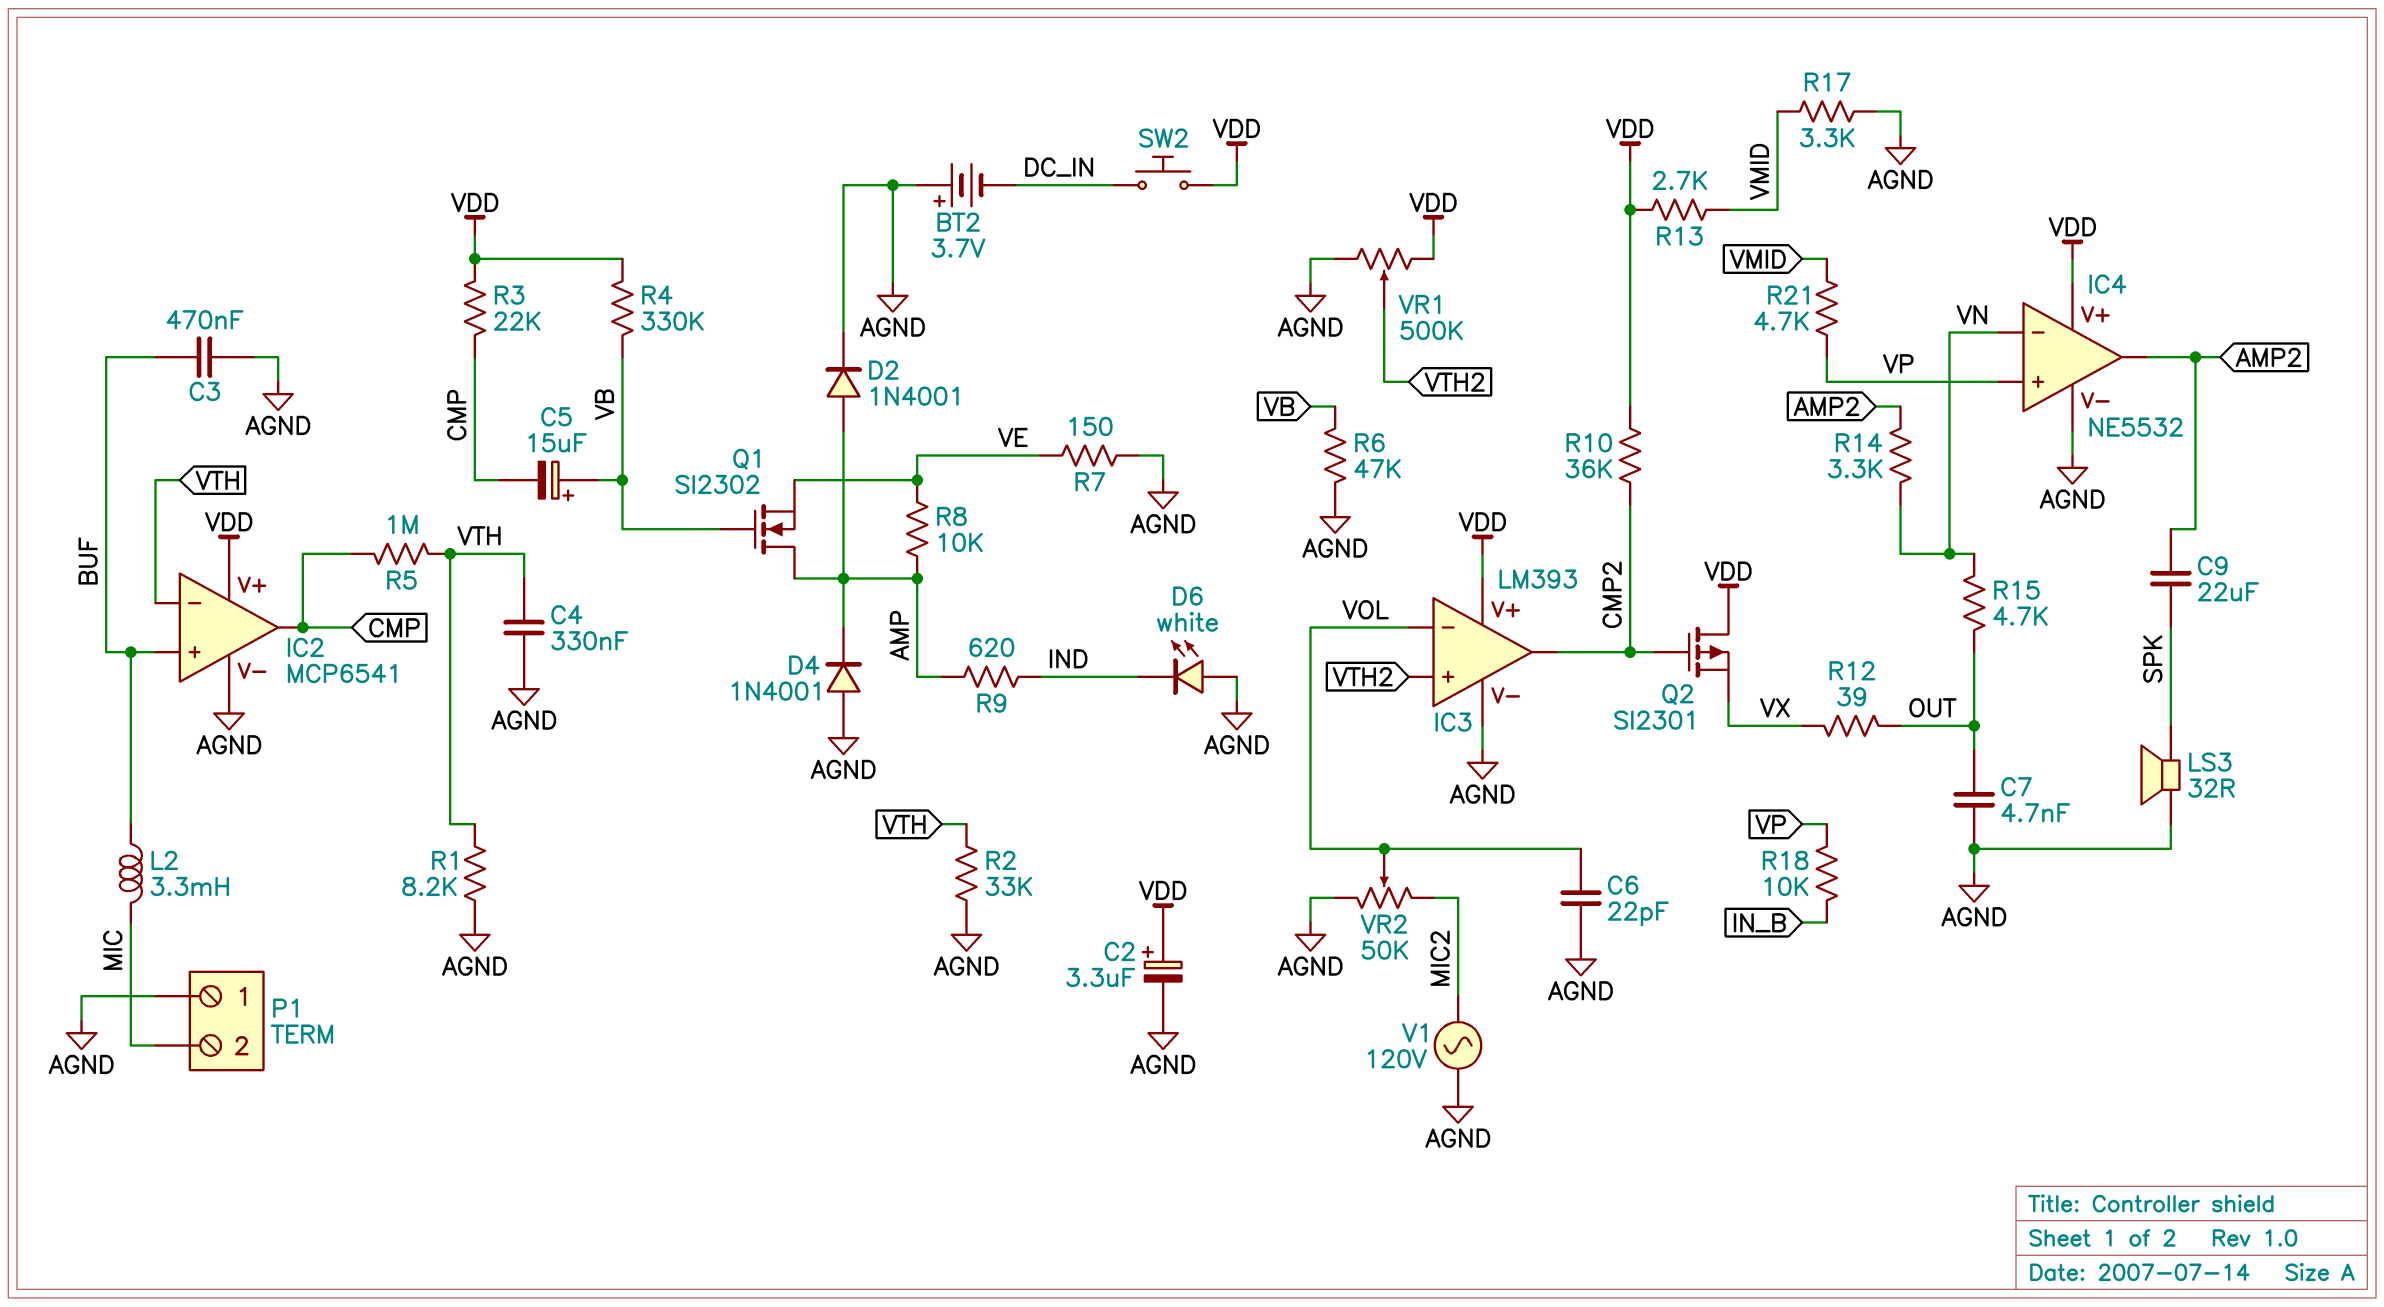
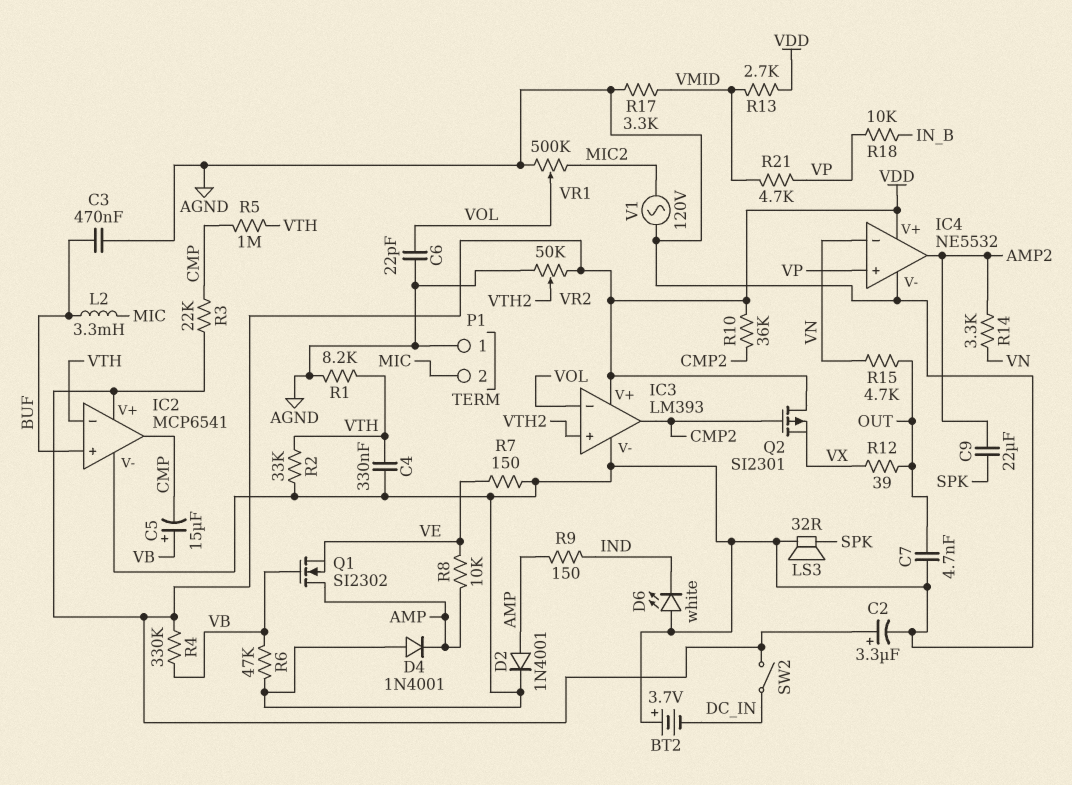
R9: 620 (AMP, IND) -> 150 (AMP, IND)
SW2: button (DC_IN, VDD) -> switch (DC_IN, VDD)
VR1: 500k (AGND, VDD, wiper VTH2) -> 500k (AGND, MIC2, wiper VOL)
VR2: 50k (AGND, MIC2, wiper VOL) -> 50k (AGND, VDD, wiper VTH2)

